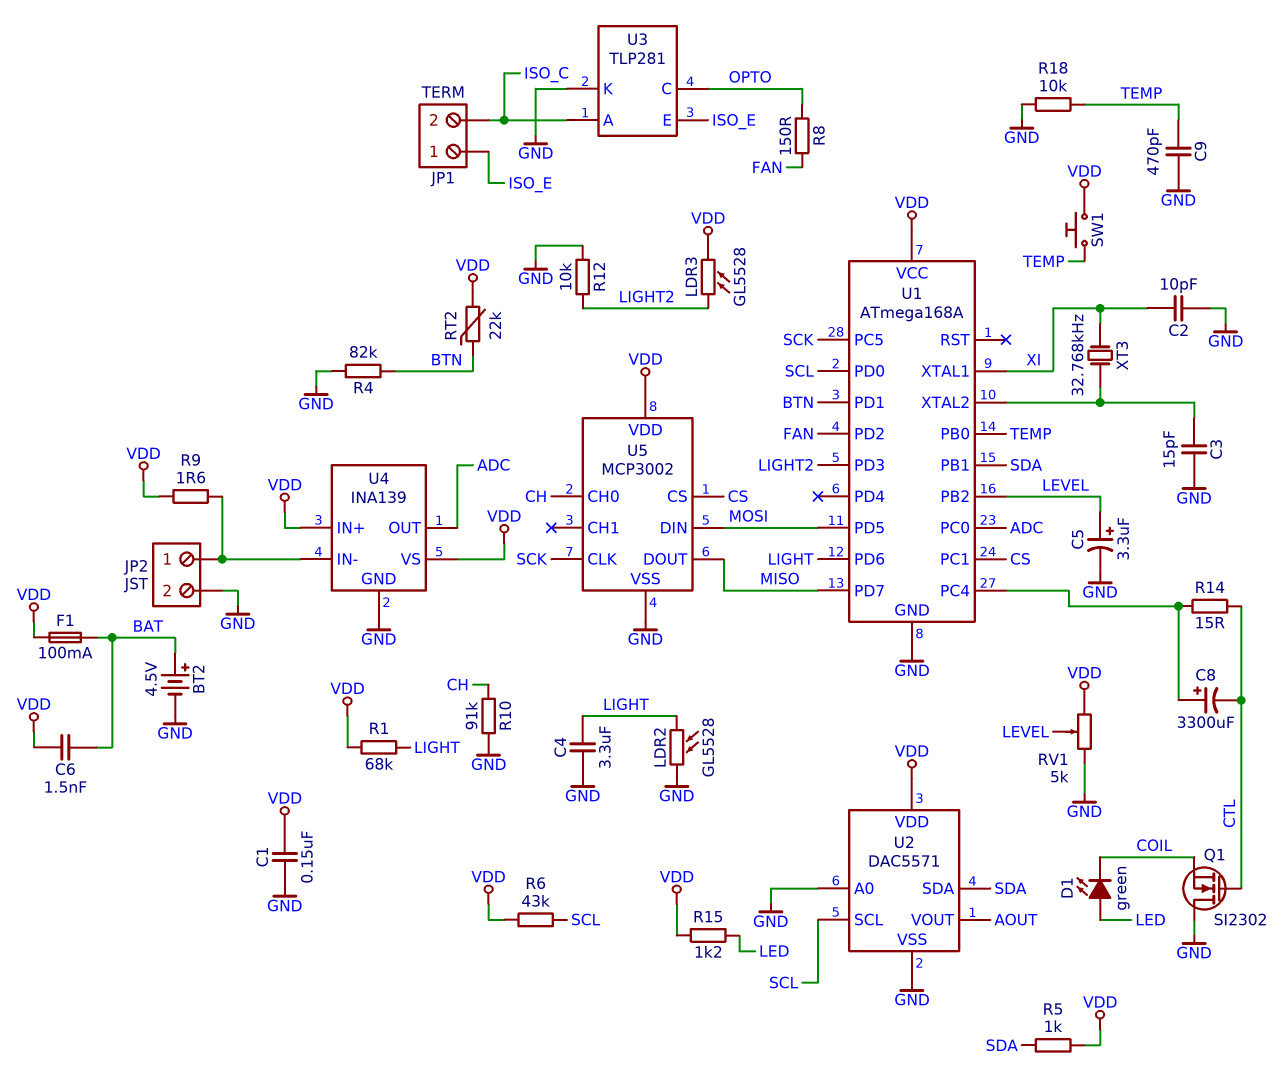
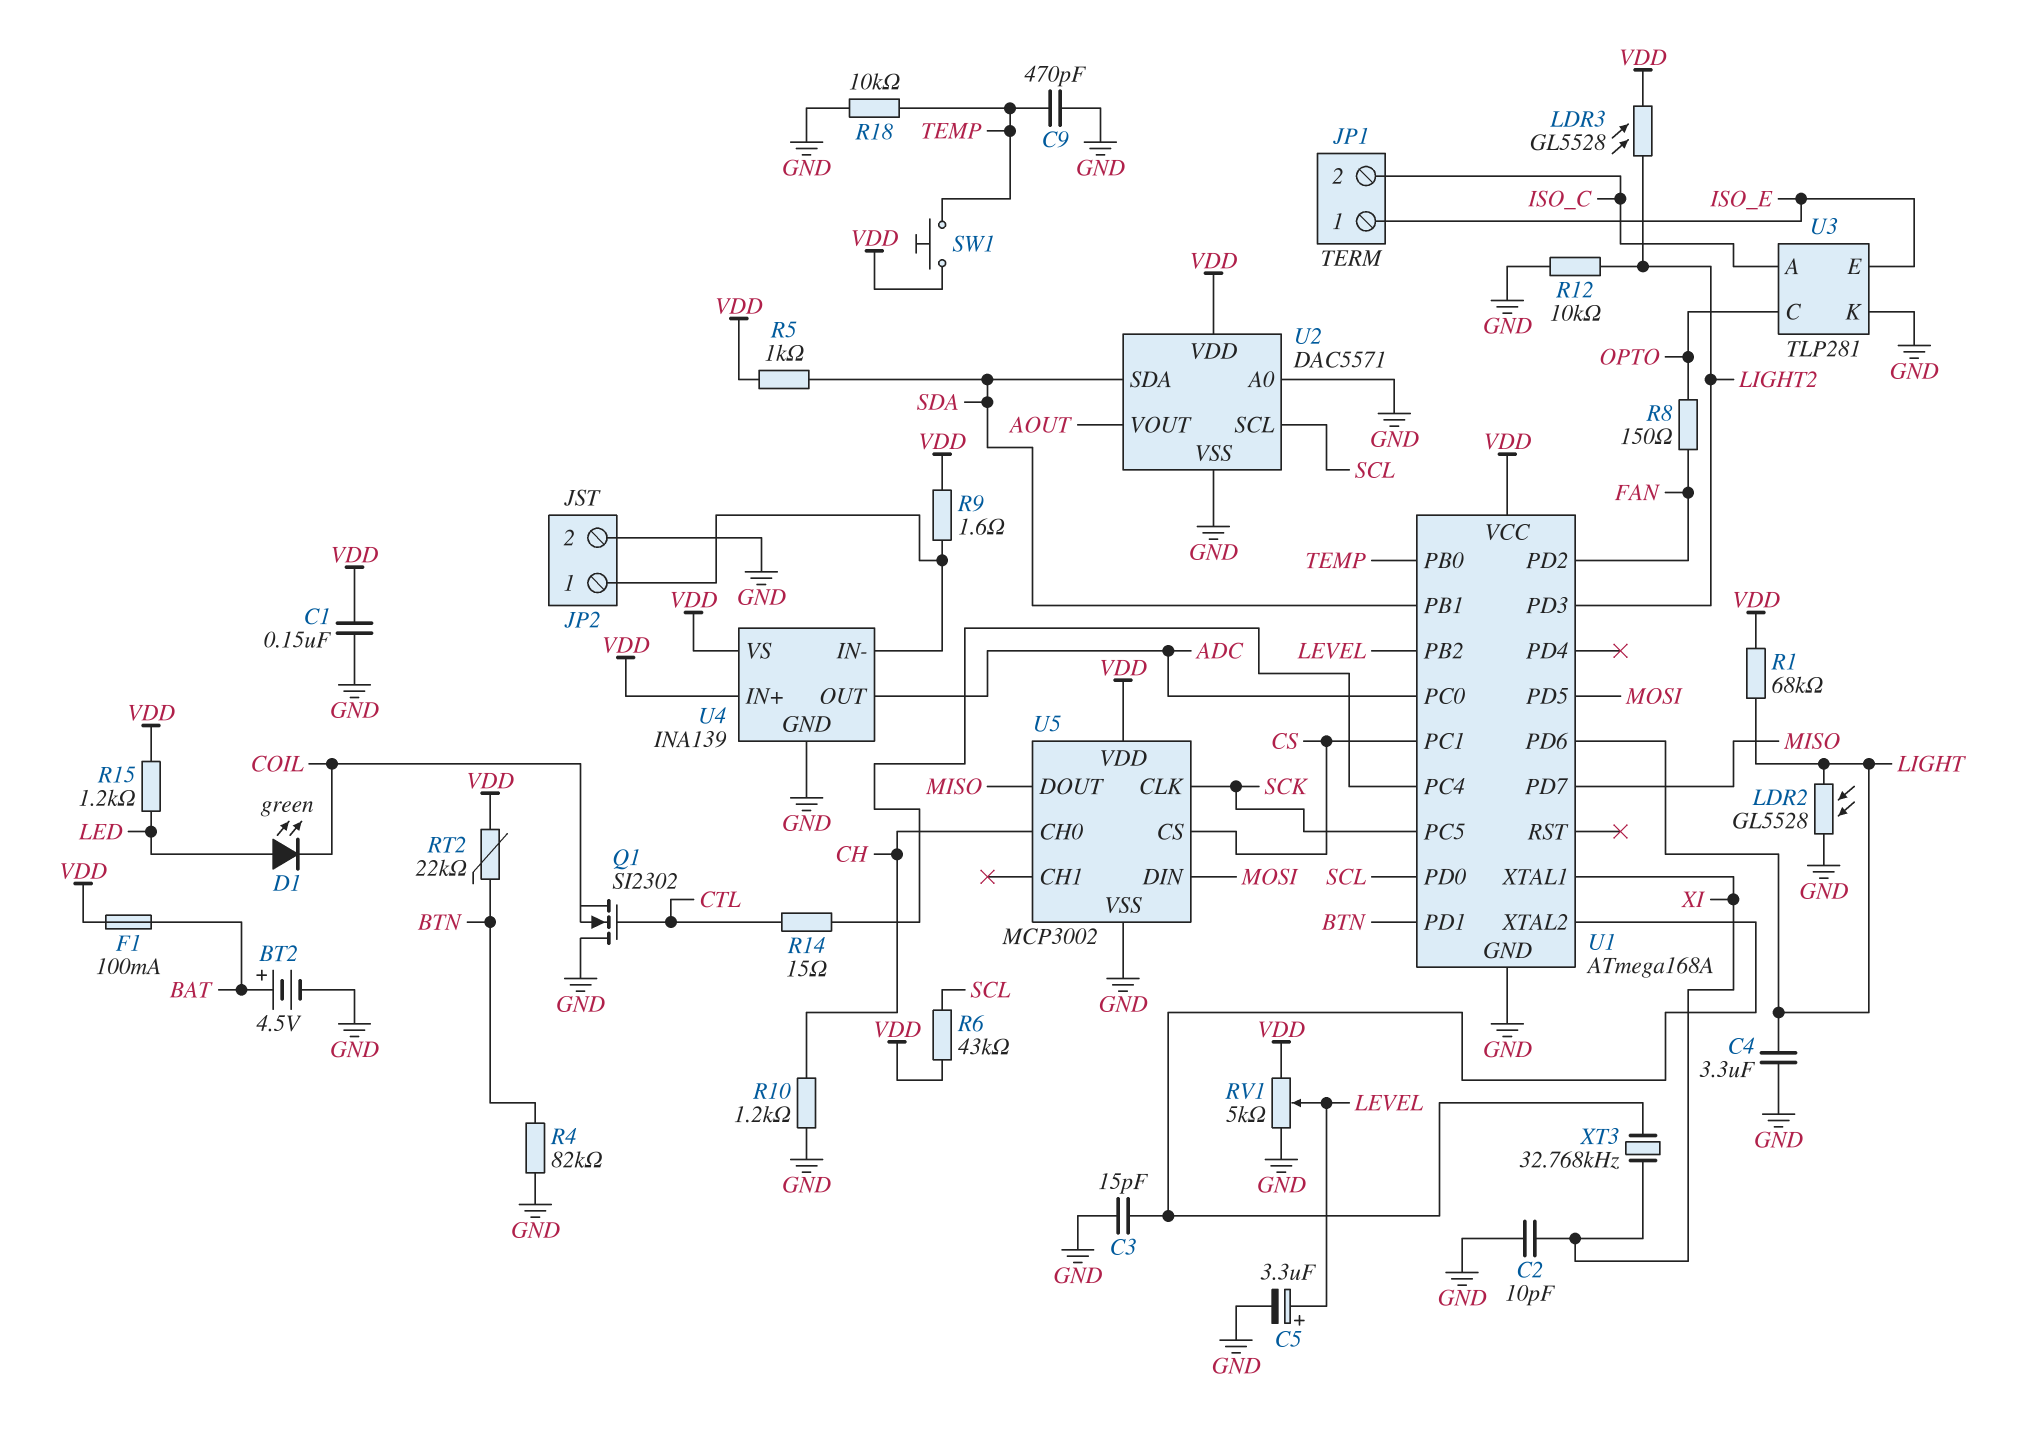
C6: 1.5nF (BAT, VDD) -> none
C8: 3300uF (plus U1/PC4, minus CTL) -> none
R10: 91k (CH, GND) -> 1.2k (CH, GND)

